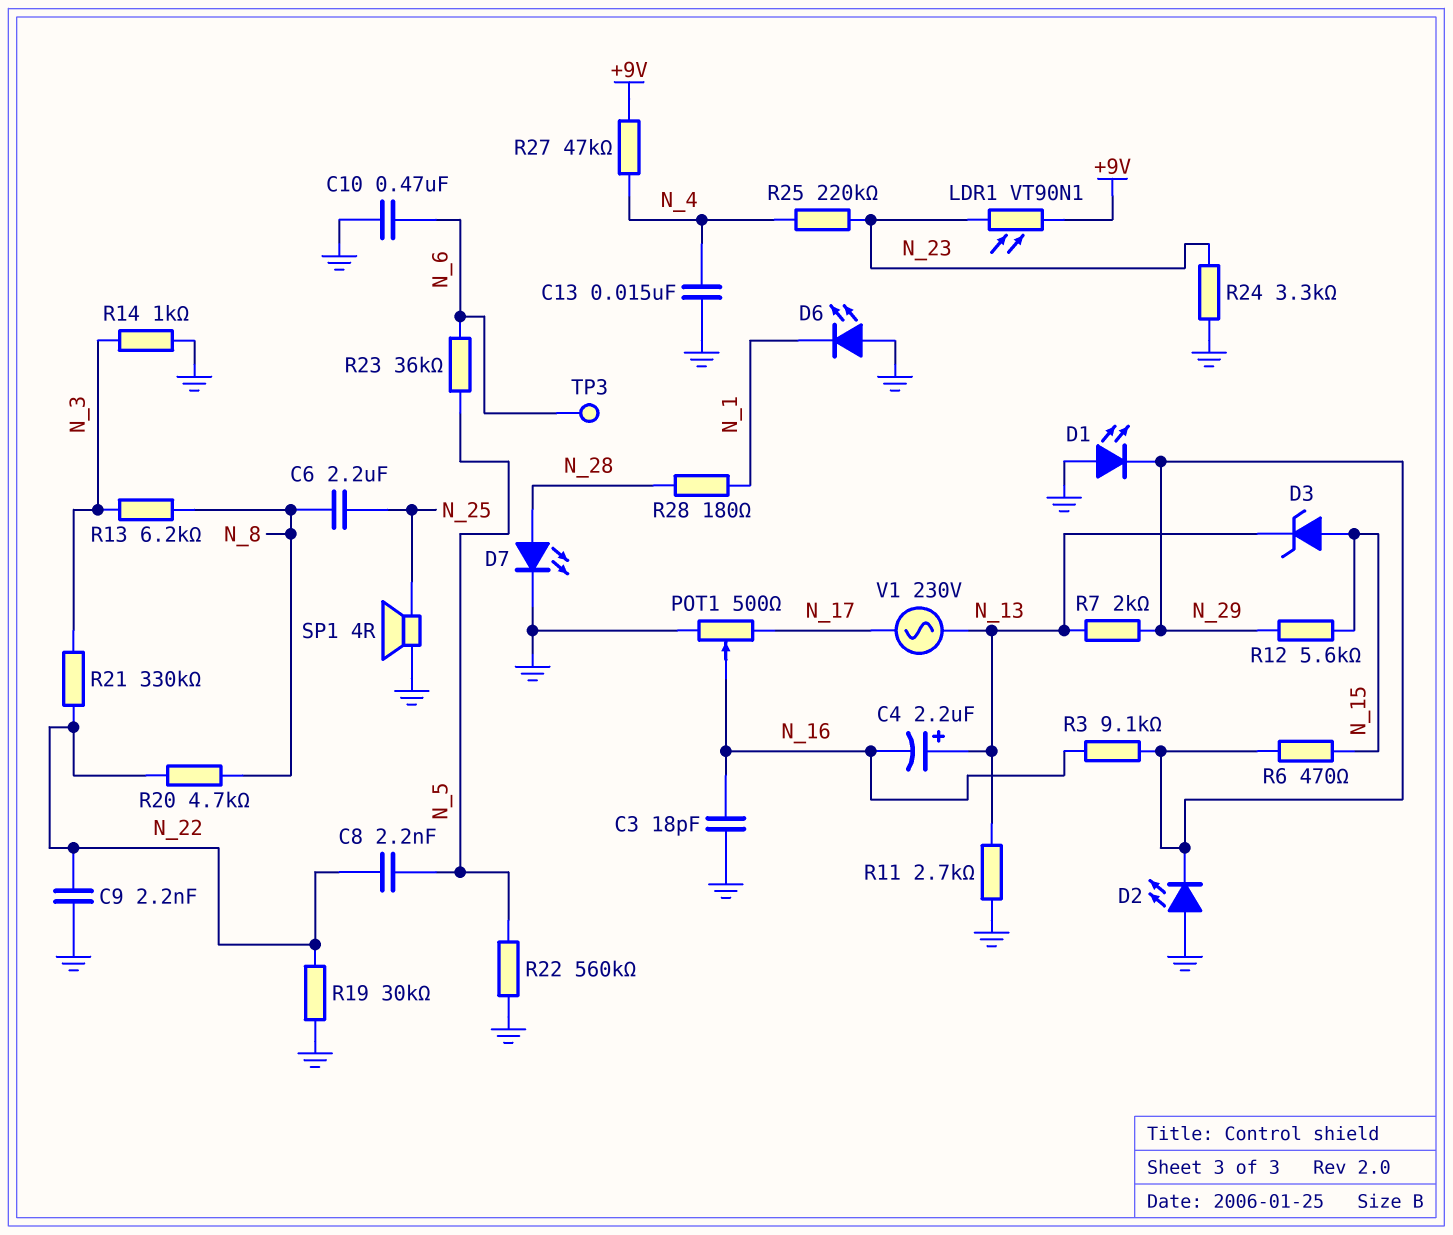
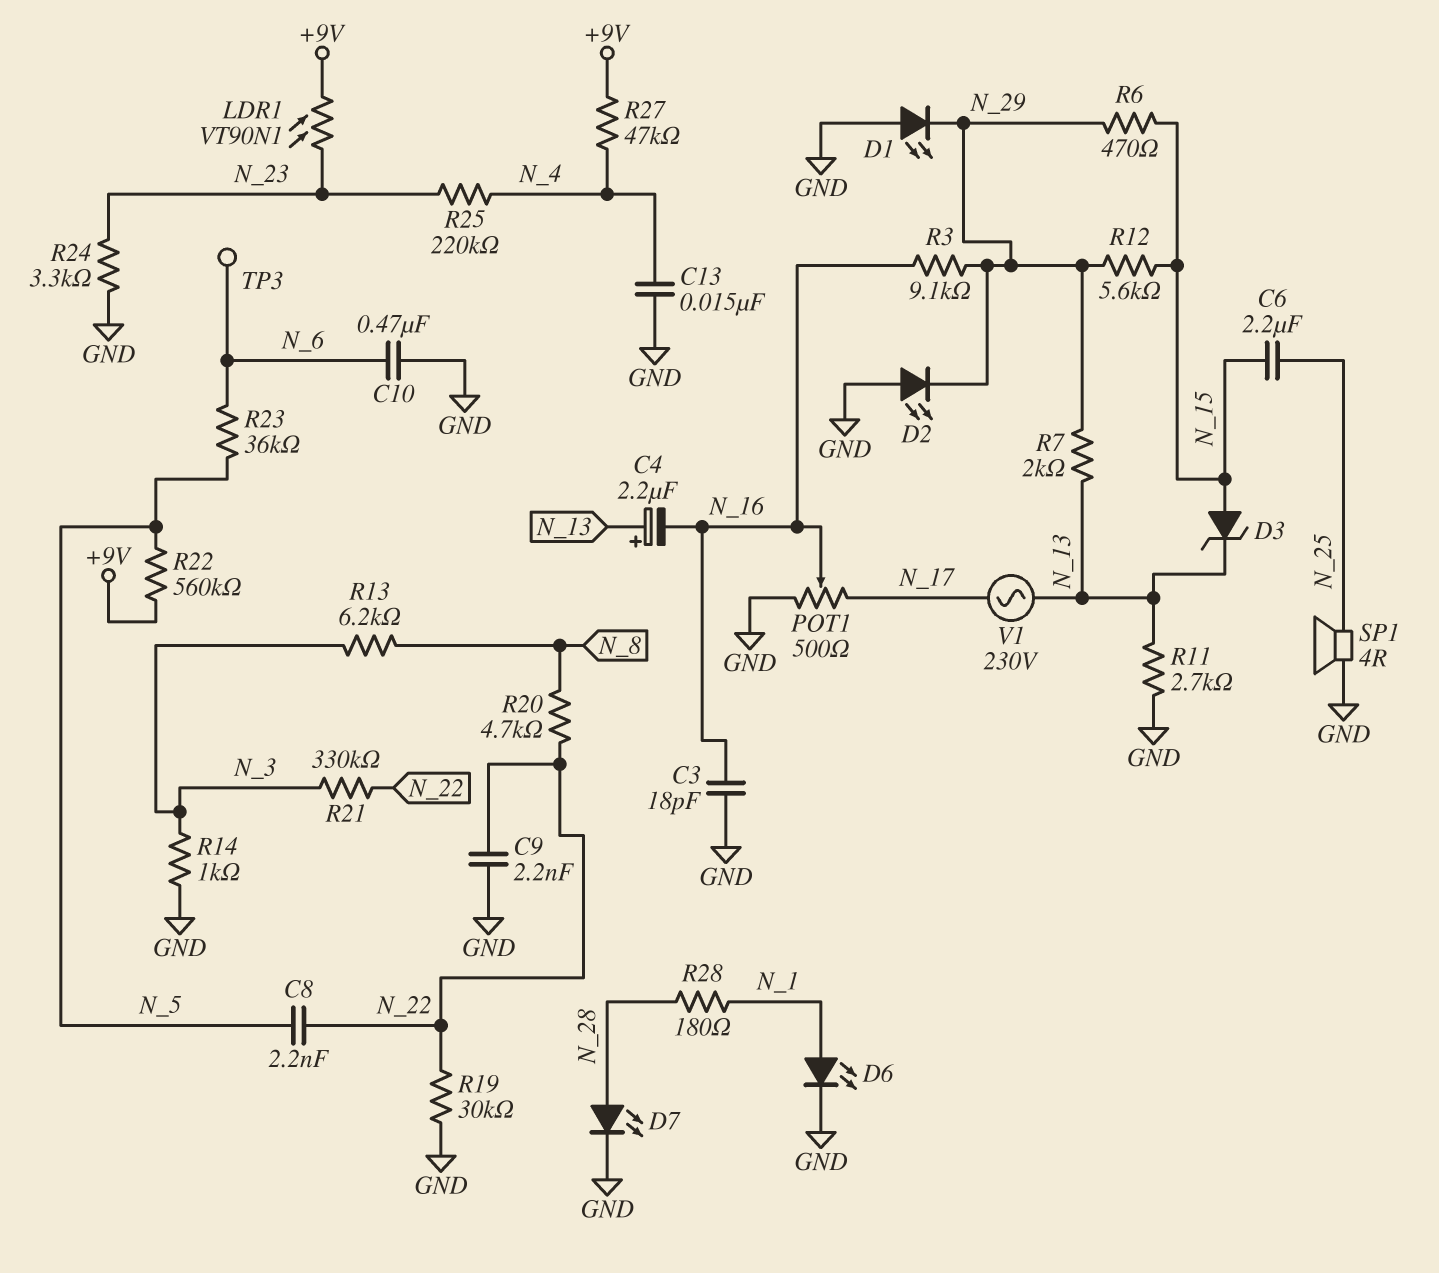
C6: 2.2uF (N_8, N_25) -> 2.2uF (N_15, N_25)
D6: LED (A GND, K N_1) -> LED (A N_1, K GND)
R22: 560k (GND, N_5) -> 560k (+9V, N_5)

